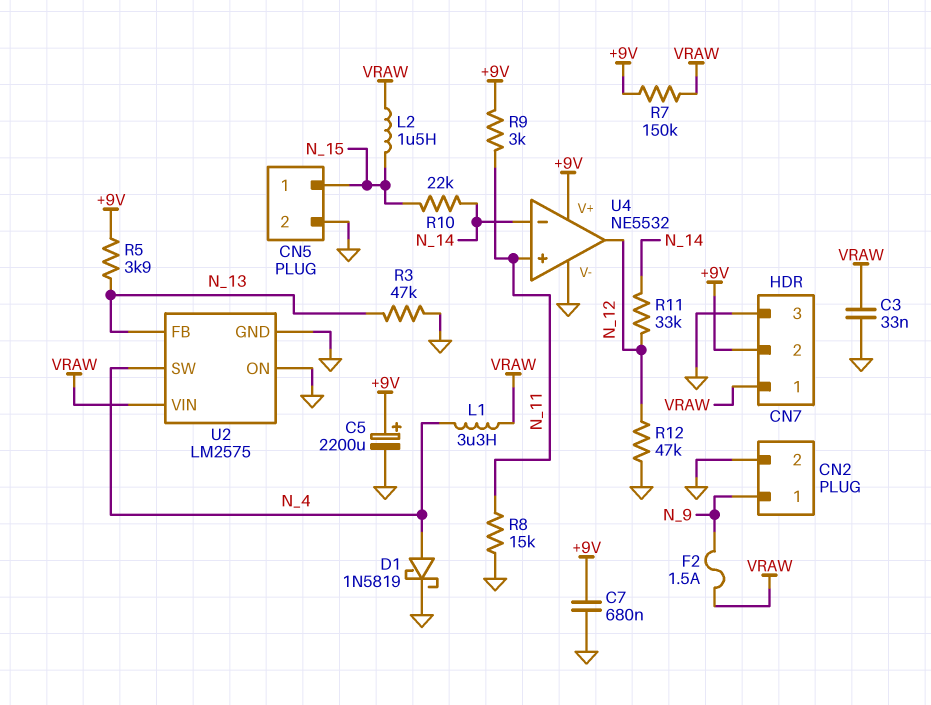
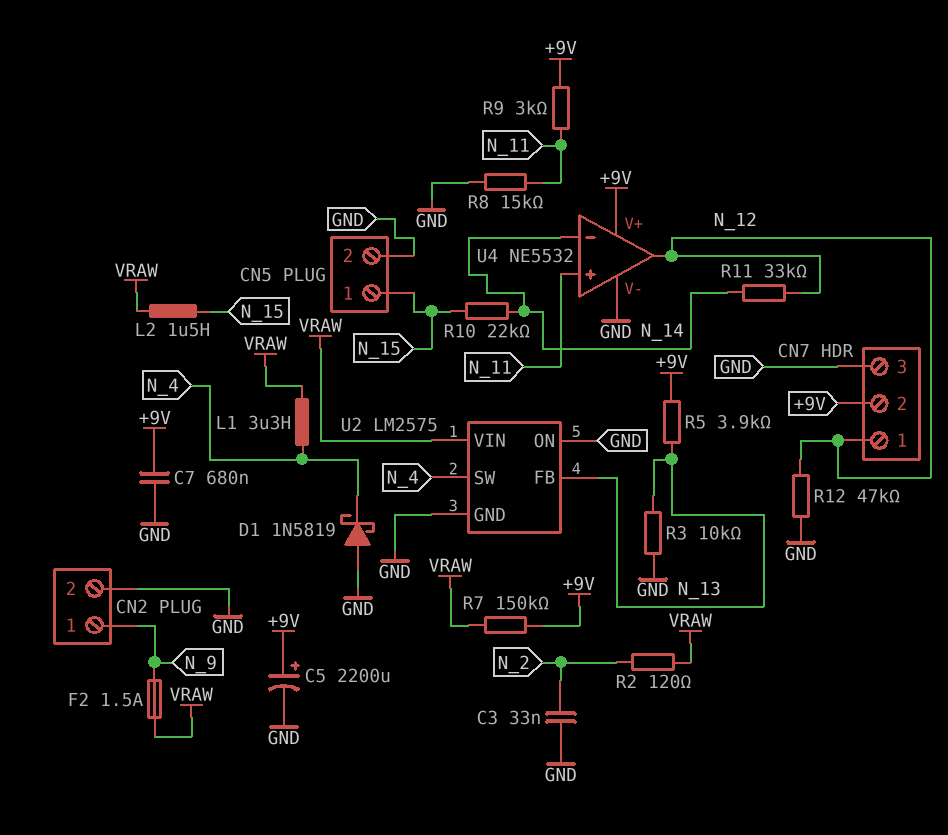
C3: 33nF (GND, VRAW) -> 33nF (GND, N_2)
CN7 pin 1: VRAW -> N_12
D1: schottky 1N5819 (A N_4, K GND) -> schottky 1N5819 (A GND, K N_4)
R2: none -> 120 (N_2, VRAW)
R3: 47k (GND, N_13) -> 10k (GND, N_13)

